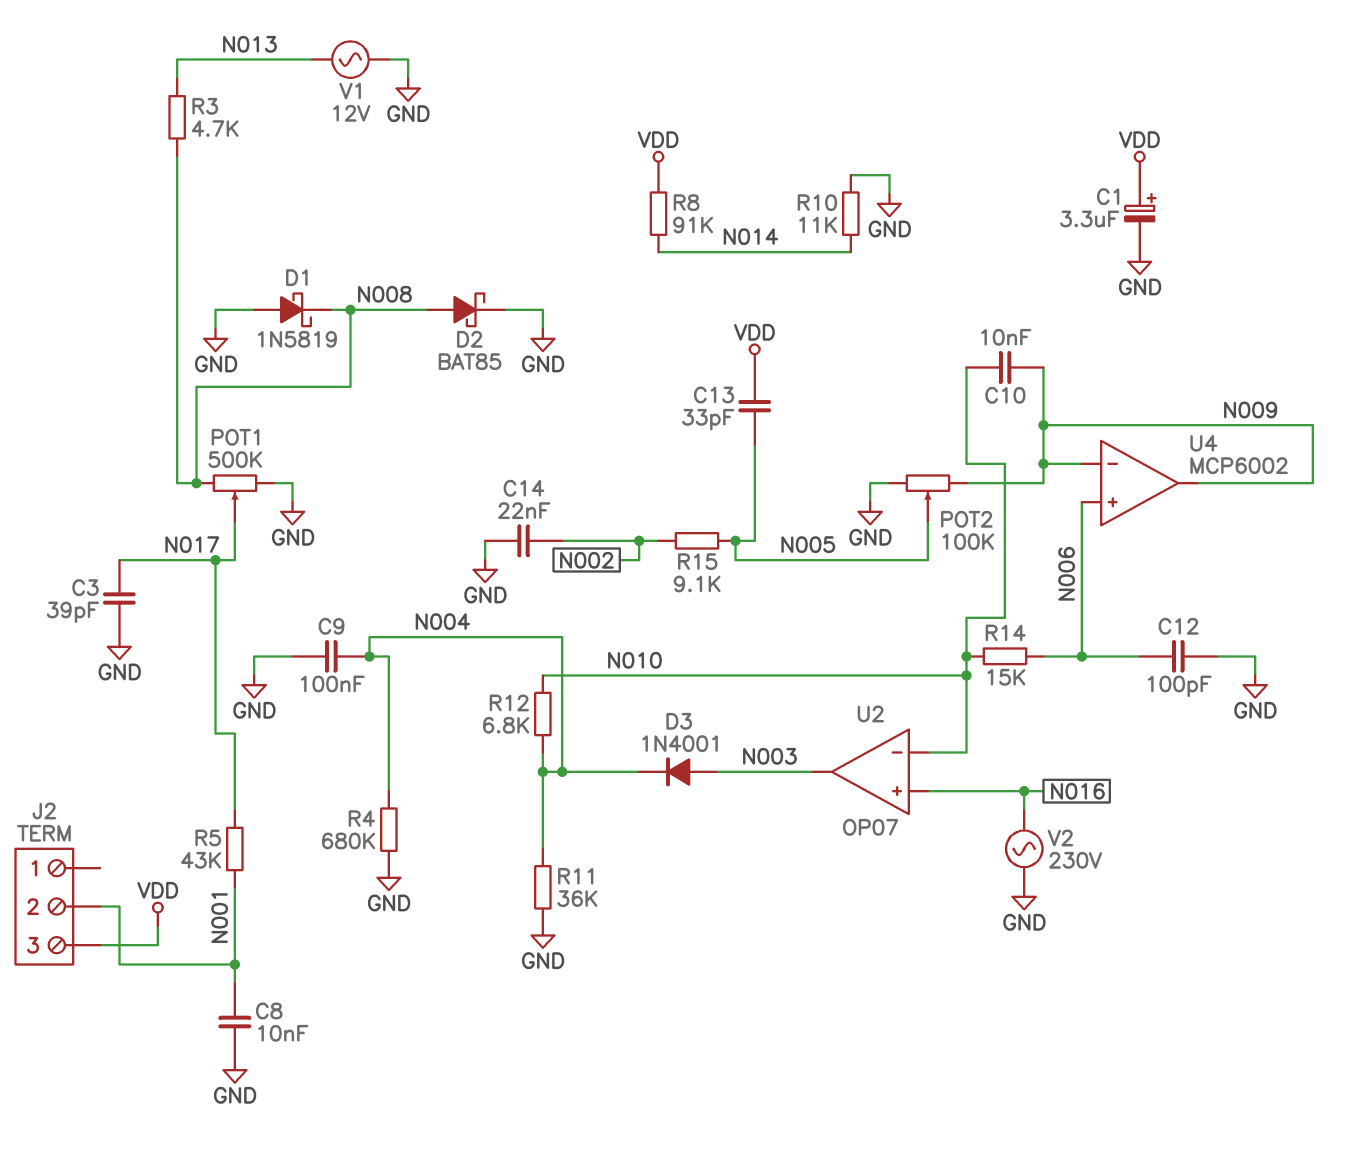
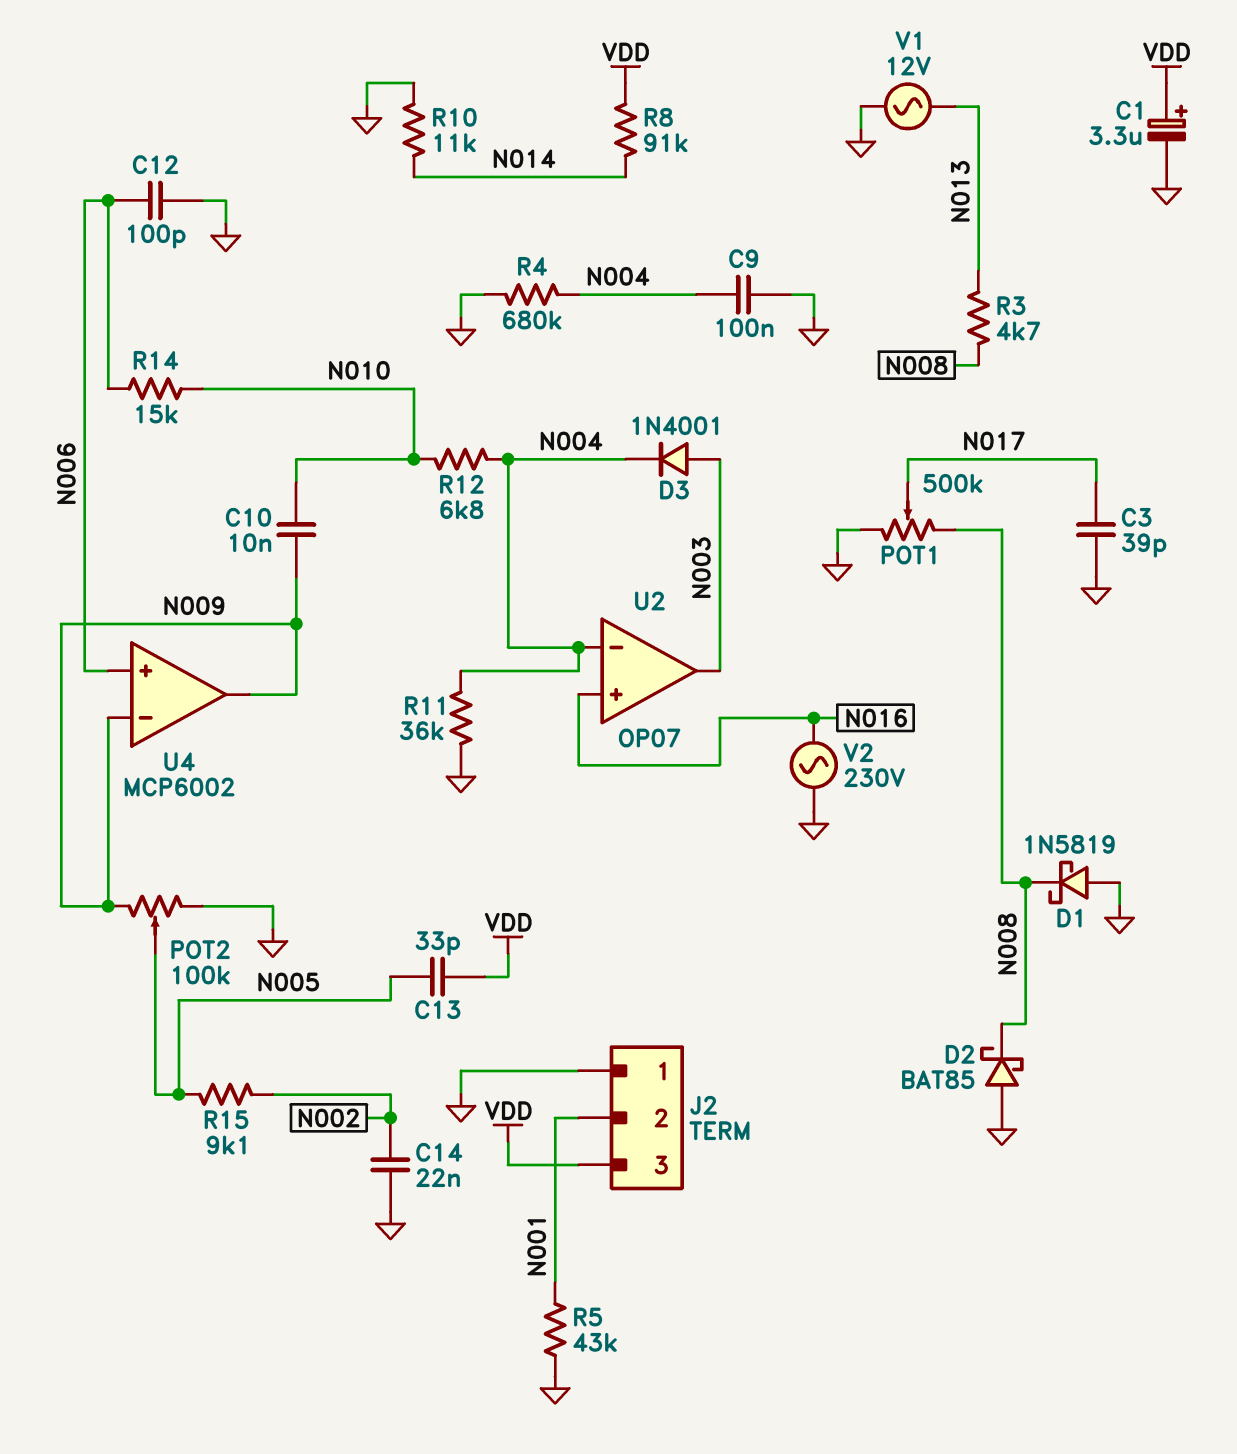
C8: 10nF (GND, N001) -> none
D2: schottky BAT85 (A N008, K GND) -> schottky BAT85 (A GND, K N008)
J2 pin 1: none -> GND
R5: 43k (N001, N017) -> 43k (GND, N001)
U2 pin in-: N010 -> N004

